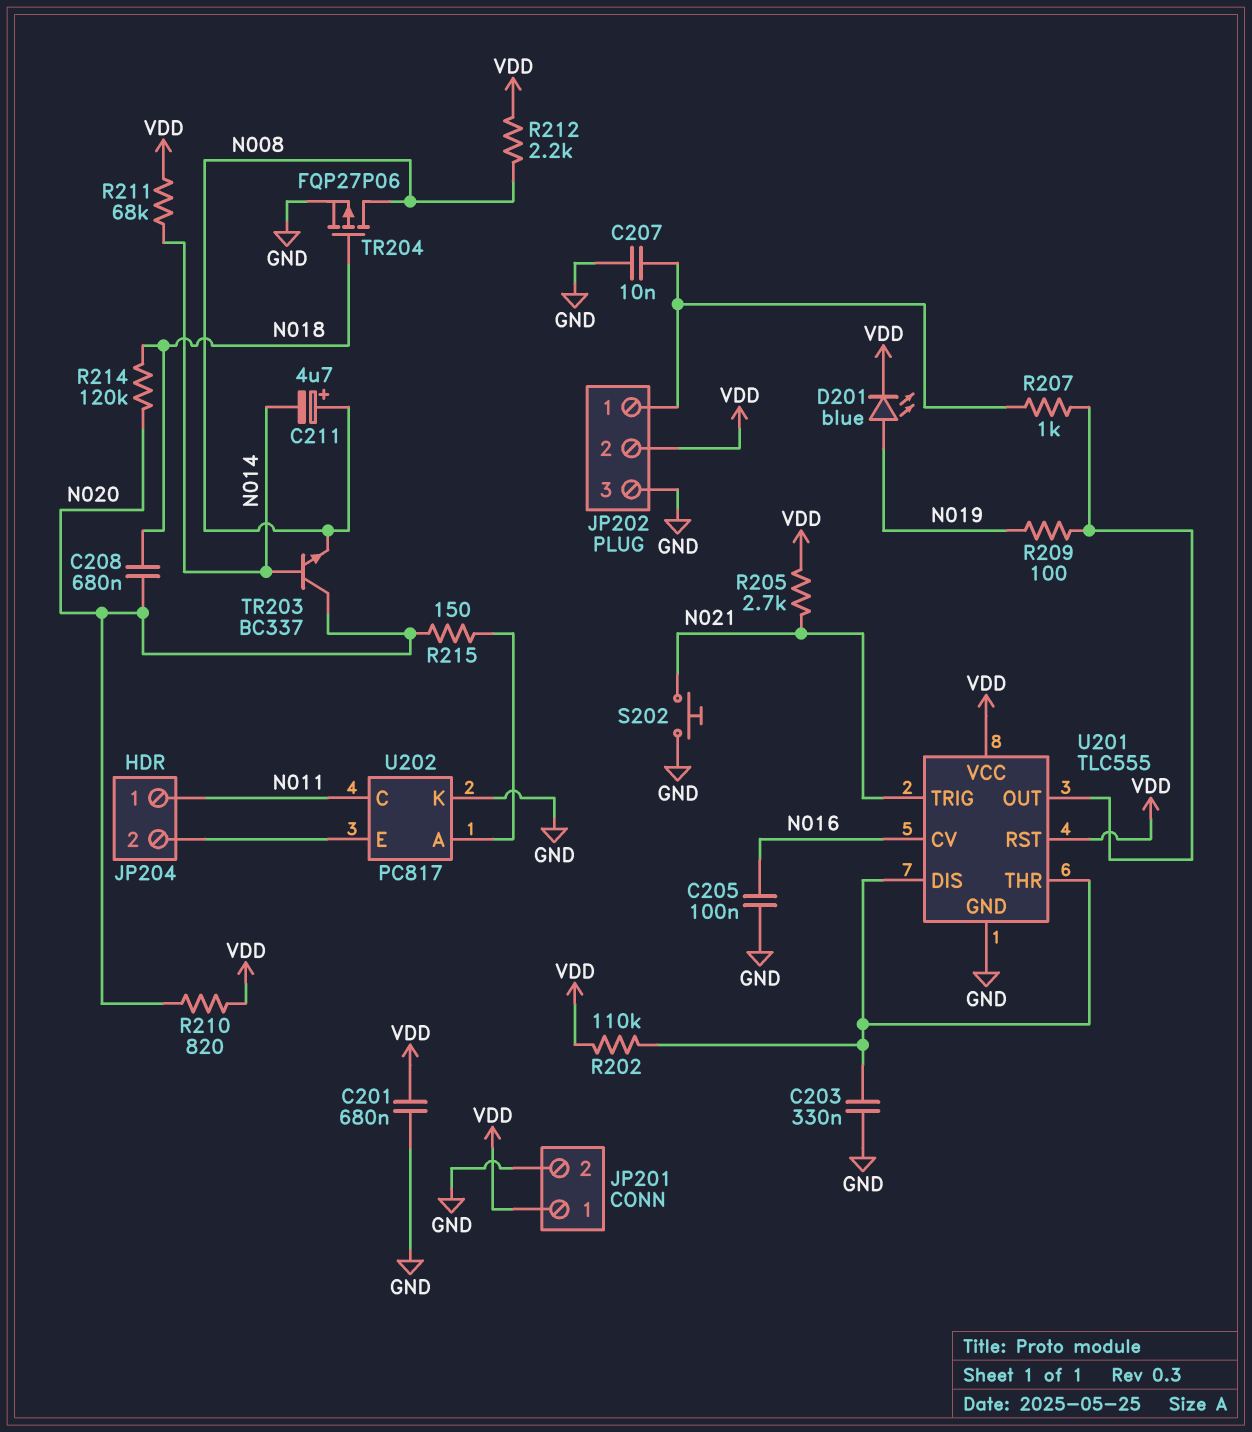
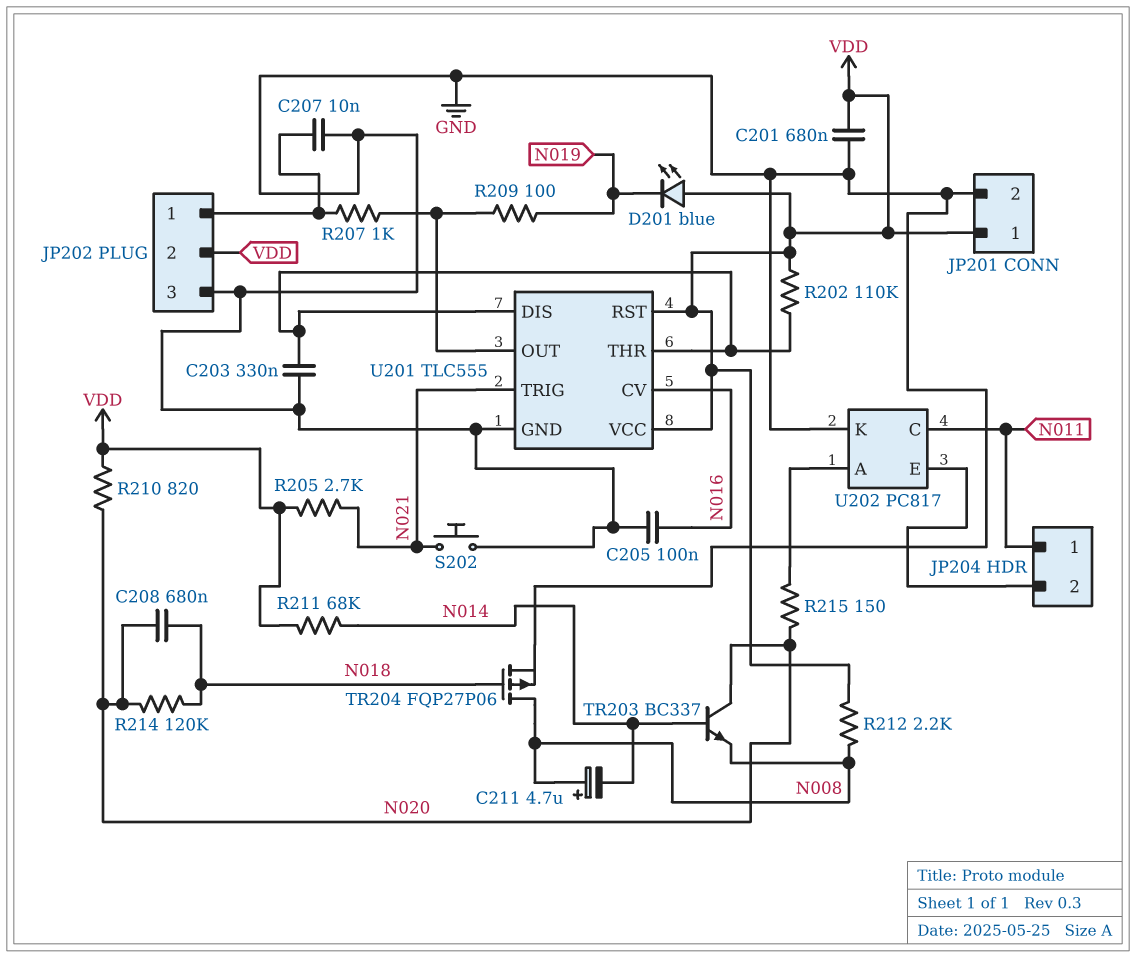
D201: LED blue (A N019, K VDD) -> LED blue (A VDD, K N019)

